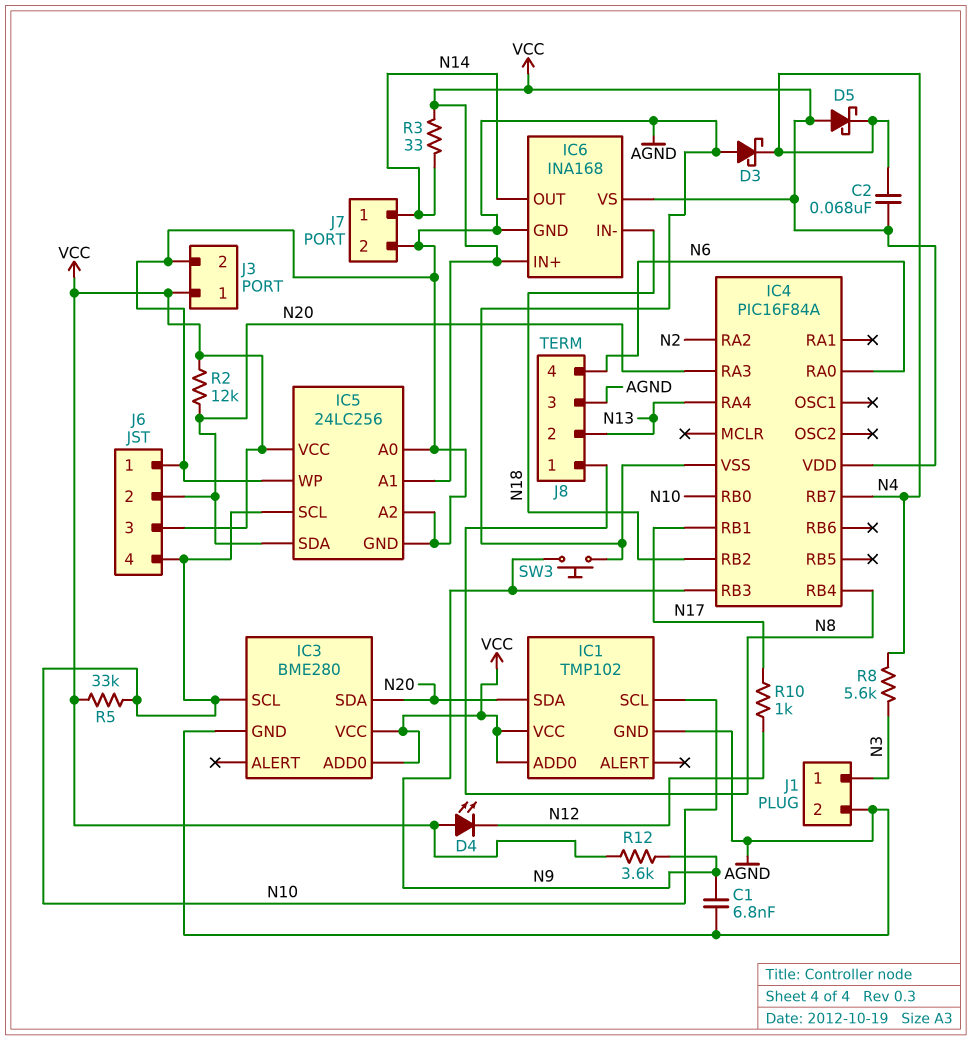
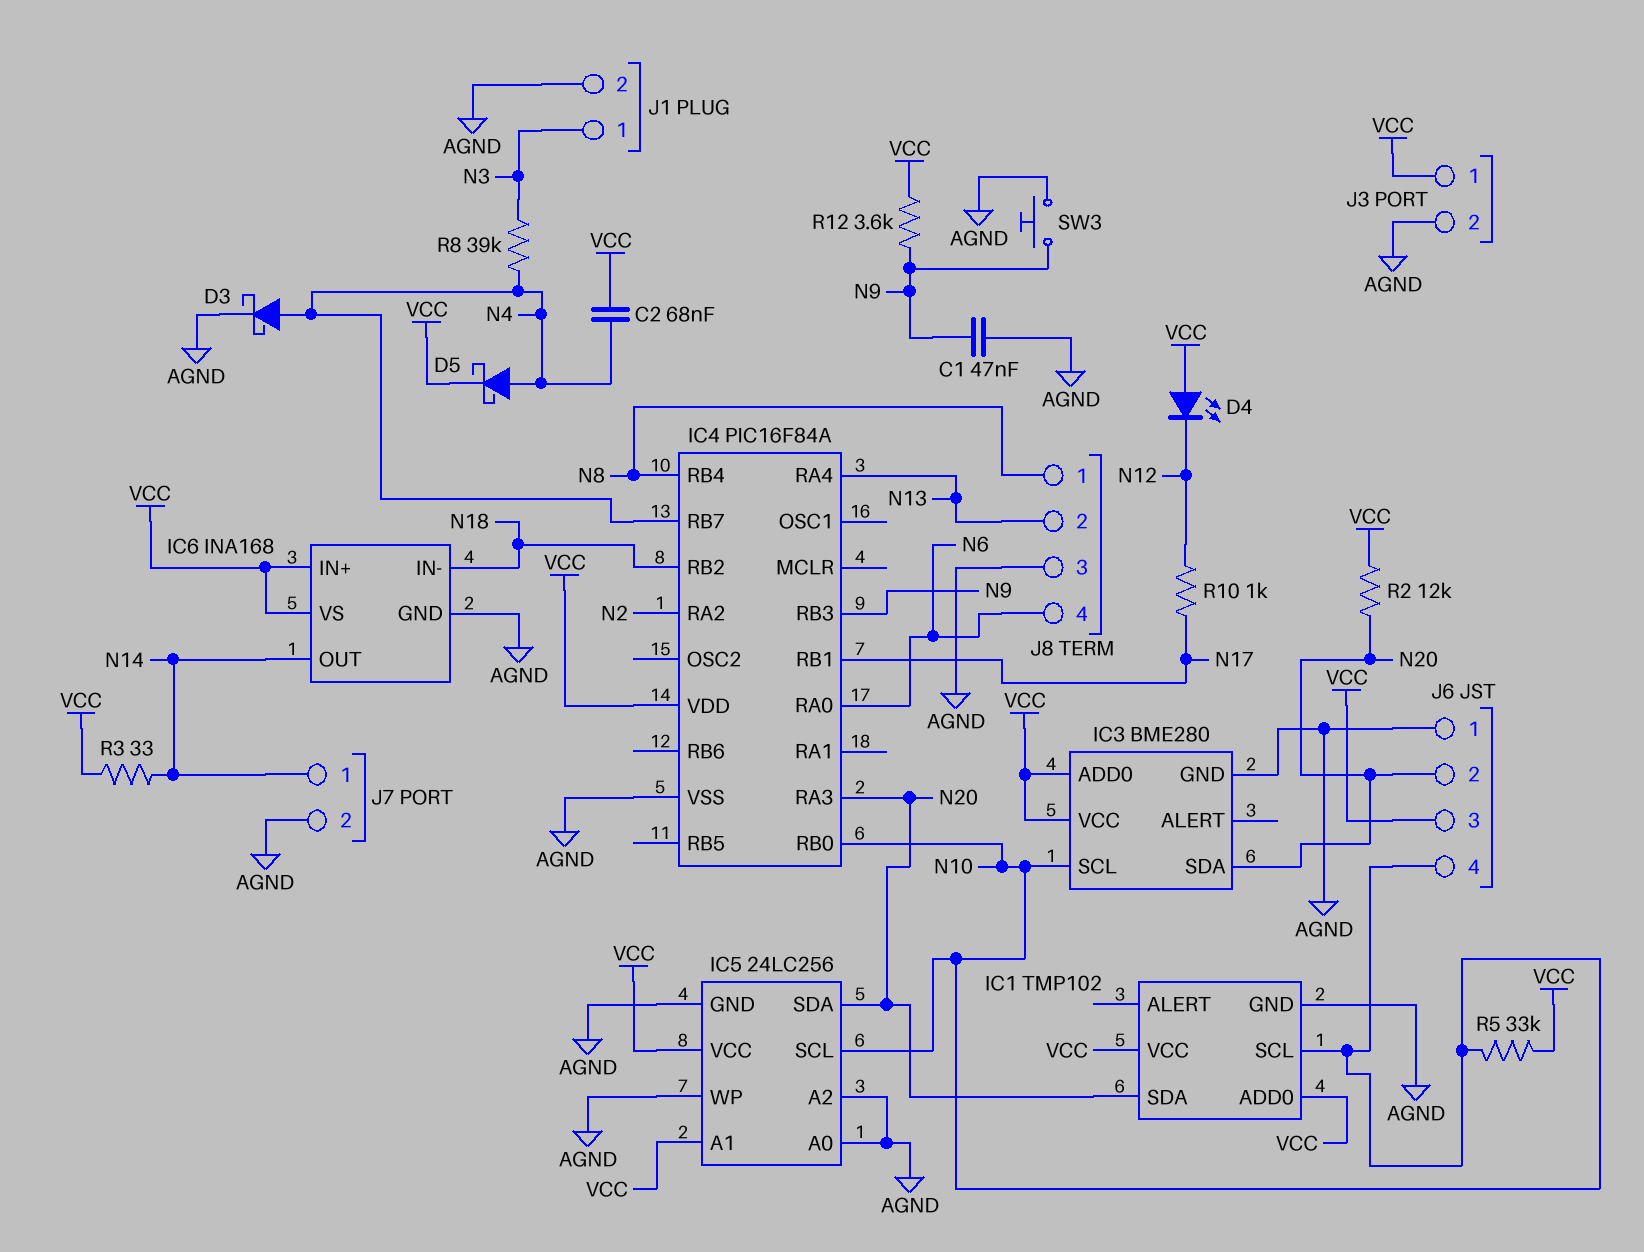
C1: 6.8nF (AGND, N9) -> 47nF (AGND, N9)
D3: schottky (A AGND, K N4) -> schottky (A N4, K AGND)
D5: schottky (A VCC, K N4) -> schottky (A N4, K VCC)
R8: 5.6k (N3, N4) -> 39k (N3, N4)

